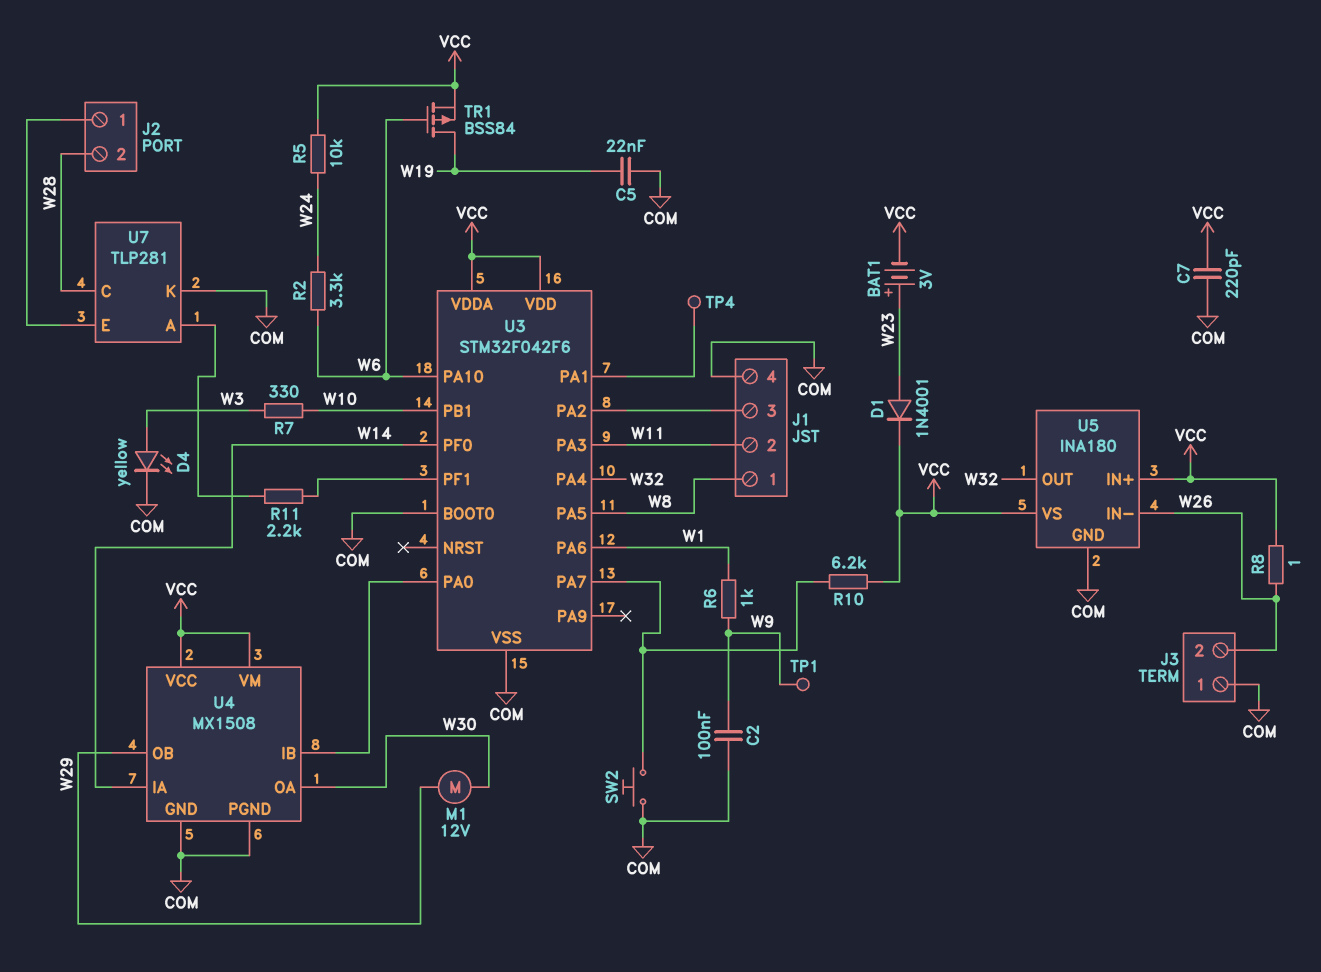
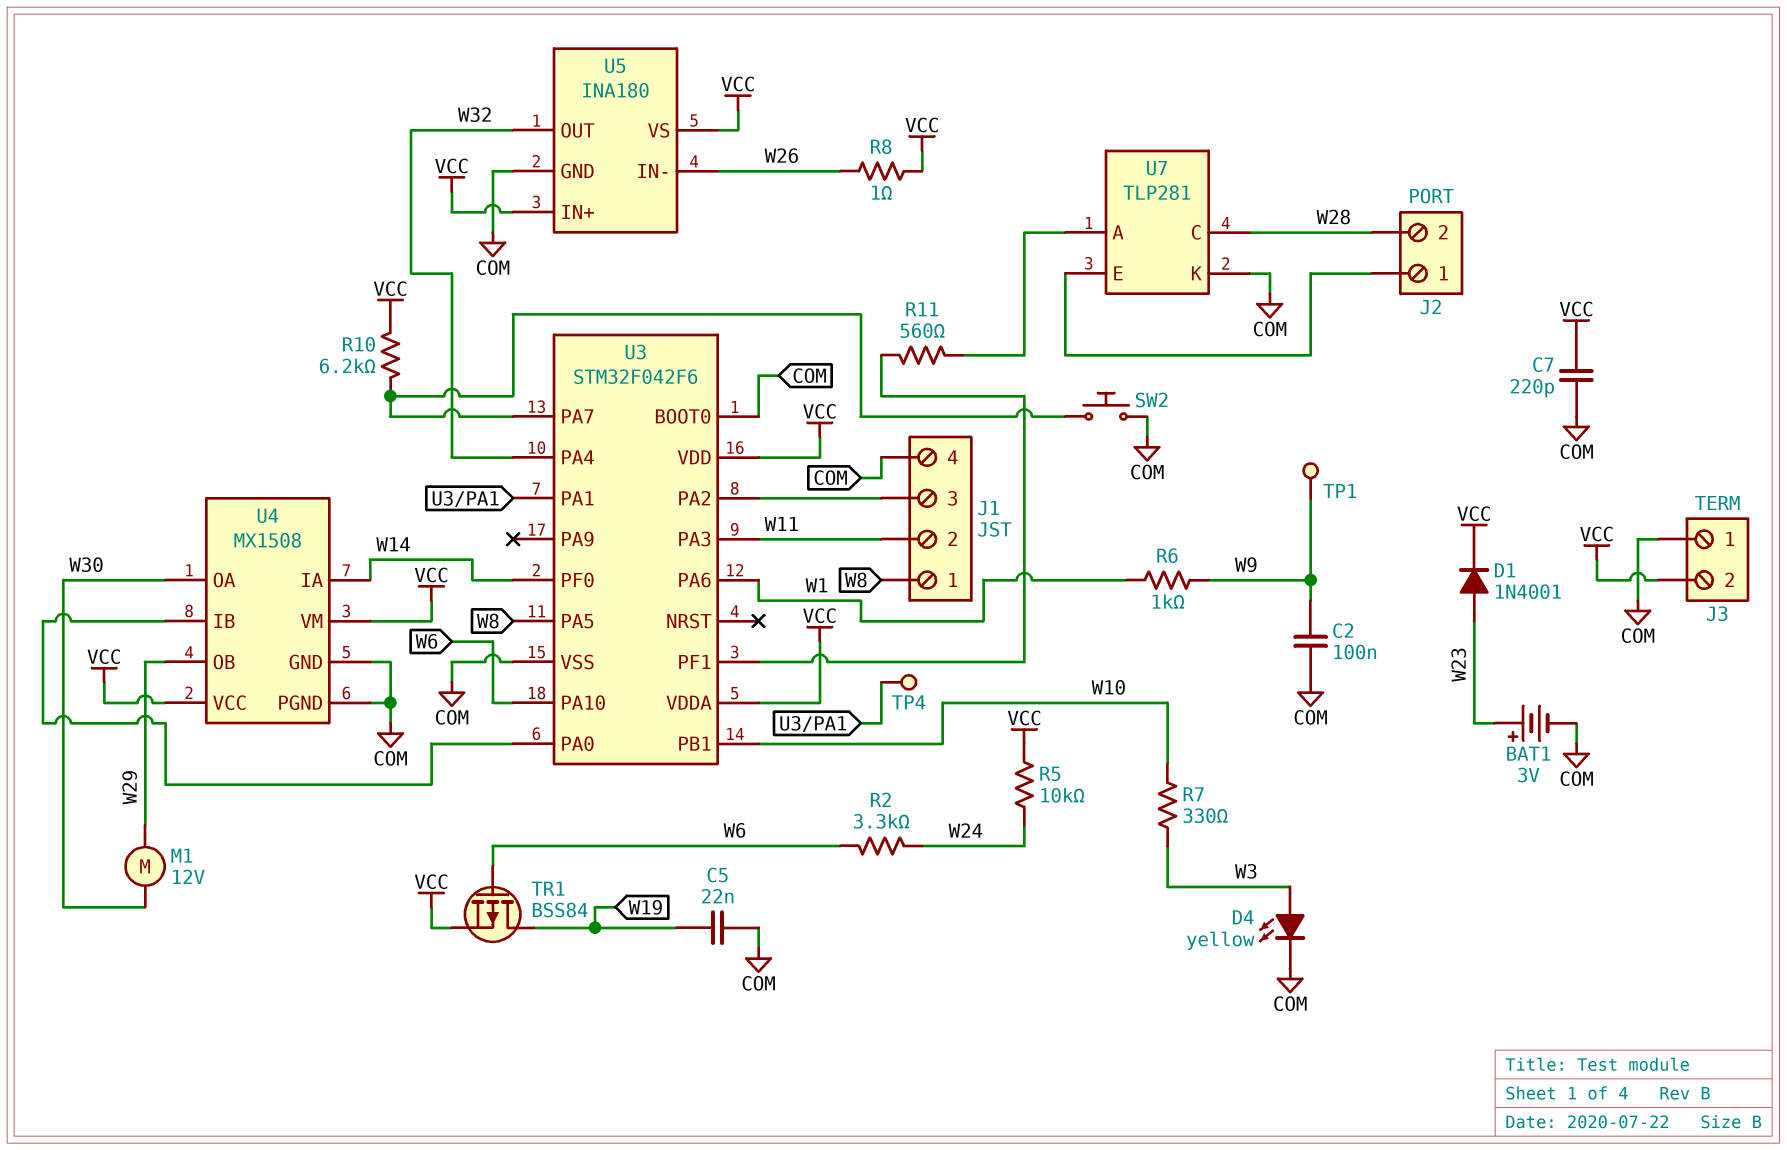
BAT1: 3V (plus W23, minus VCC) -> 3V (plus W23, minus COM)
J3 pin 2: W26 -> VCC
R11: 2.2k (U3/PF1, U7/A) -> 560 (U3/PF1, U7/A)

